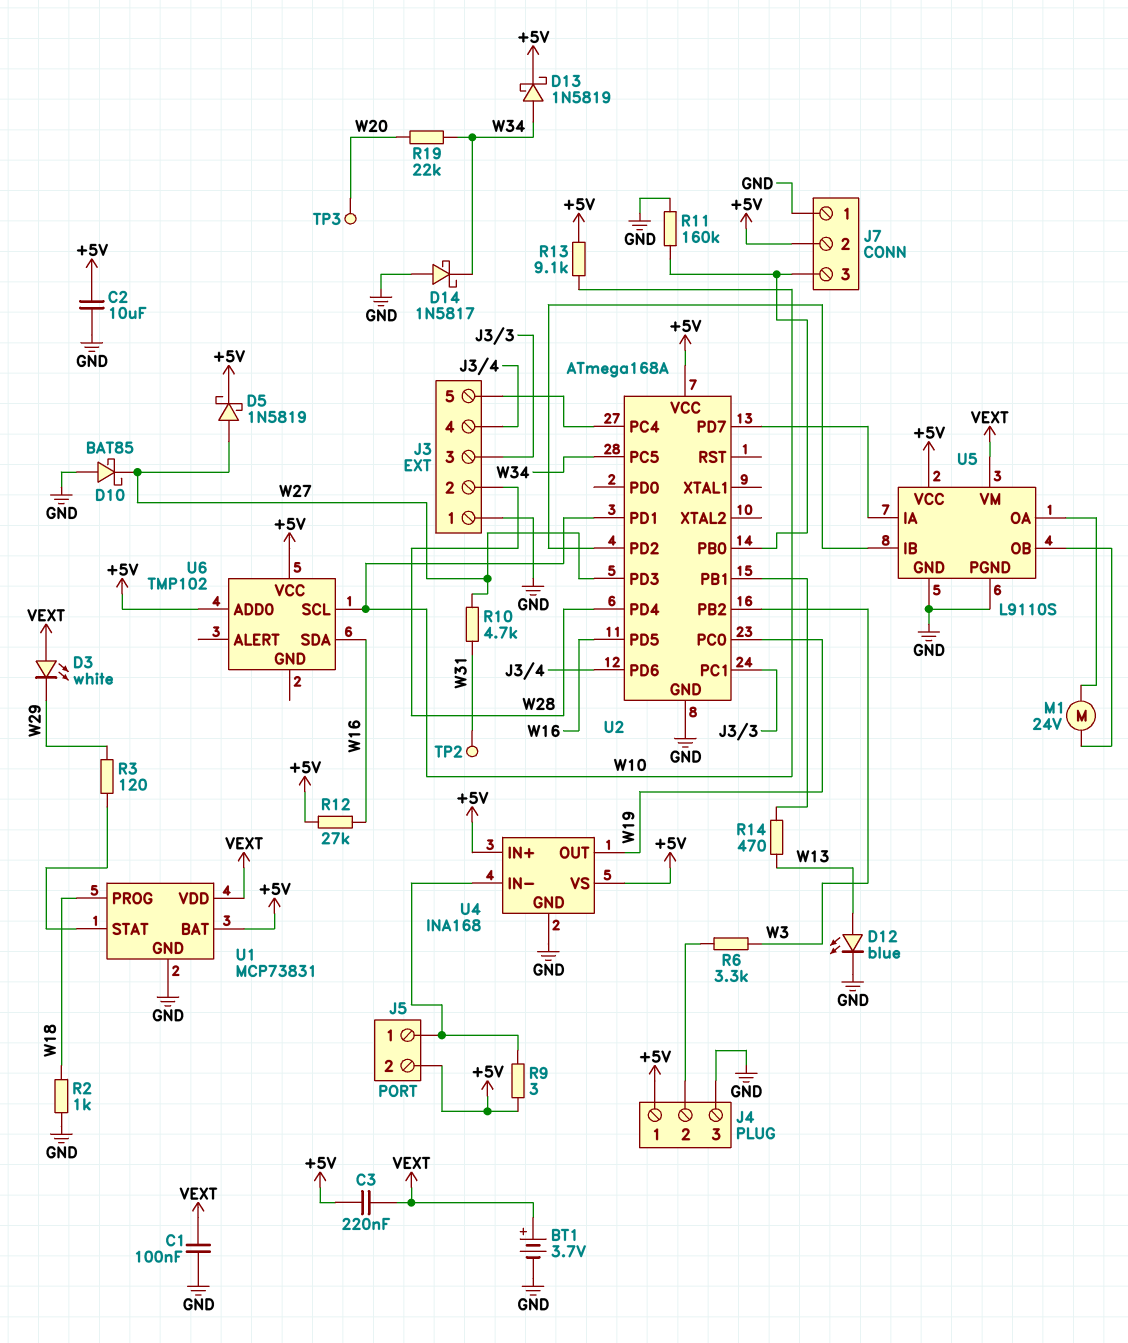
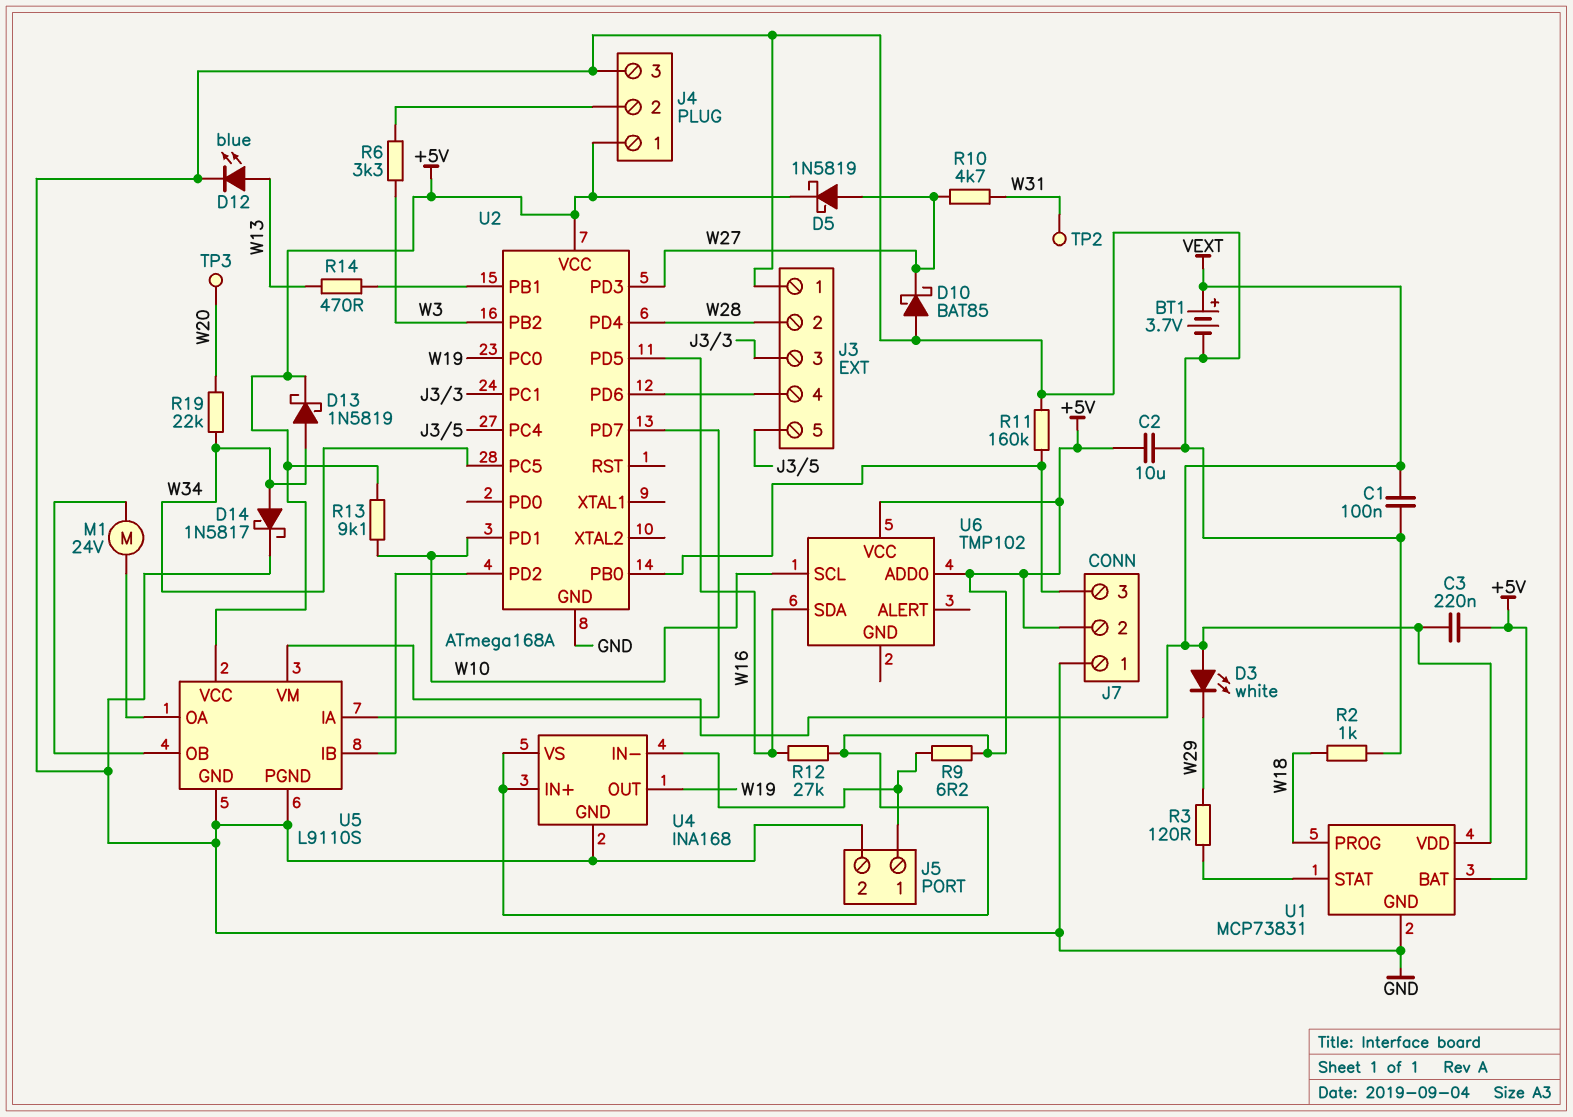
D14: schottky 1N5817 (A GND, K W34) -> schottky 1N5817 (A W34, K GND)
J5 pin 2: +5V -> GND
R9: 3 (+5V, J5/1) -> 6.2 (+5V, J5/1)

